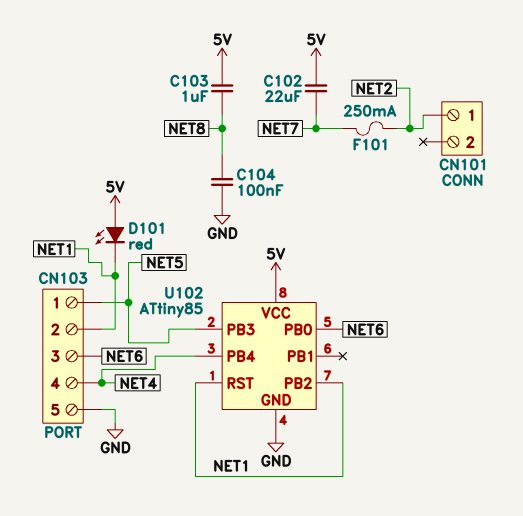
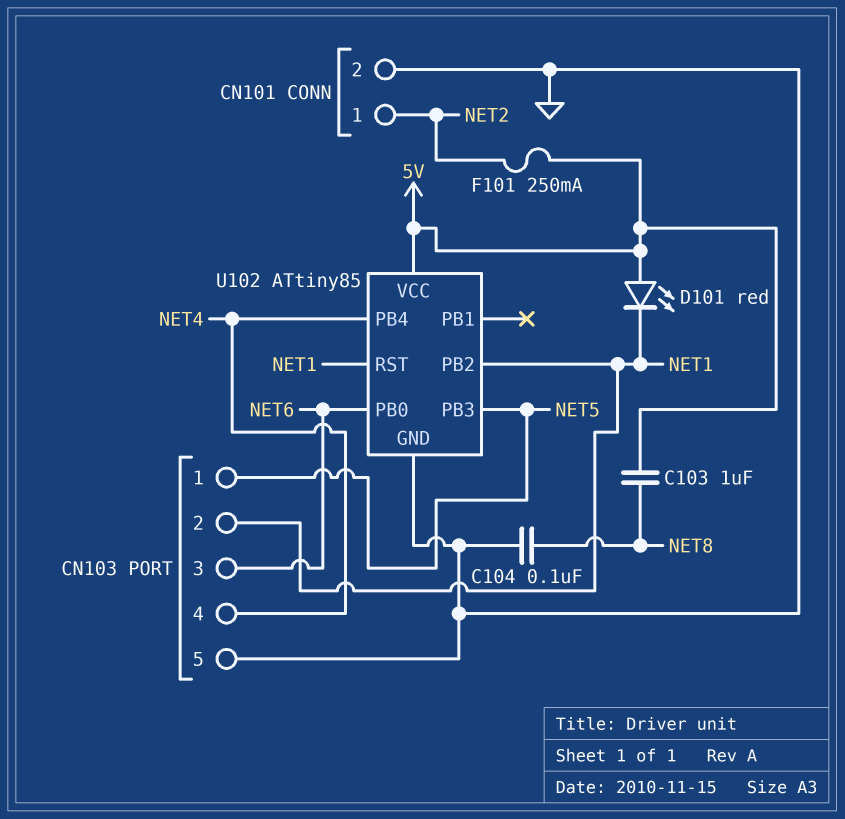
C102: 22uF (5V, NET7) -> none
CN101 pin 2: none -> GND
F101: 250mA (NET2, NET7) -> 250mA (5V, NET2)

